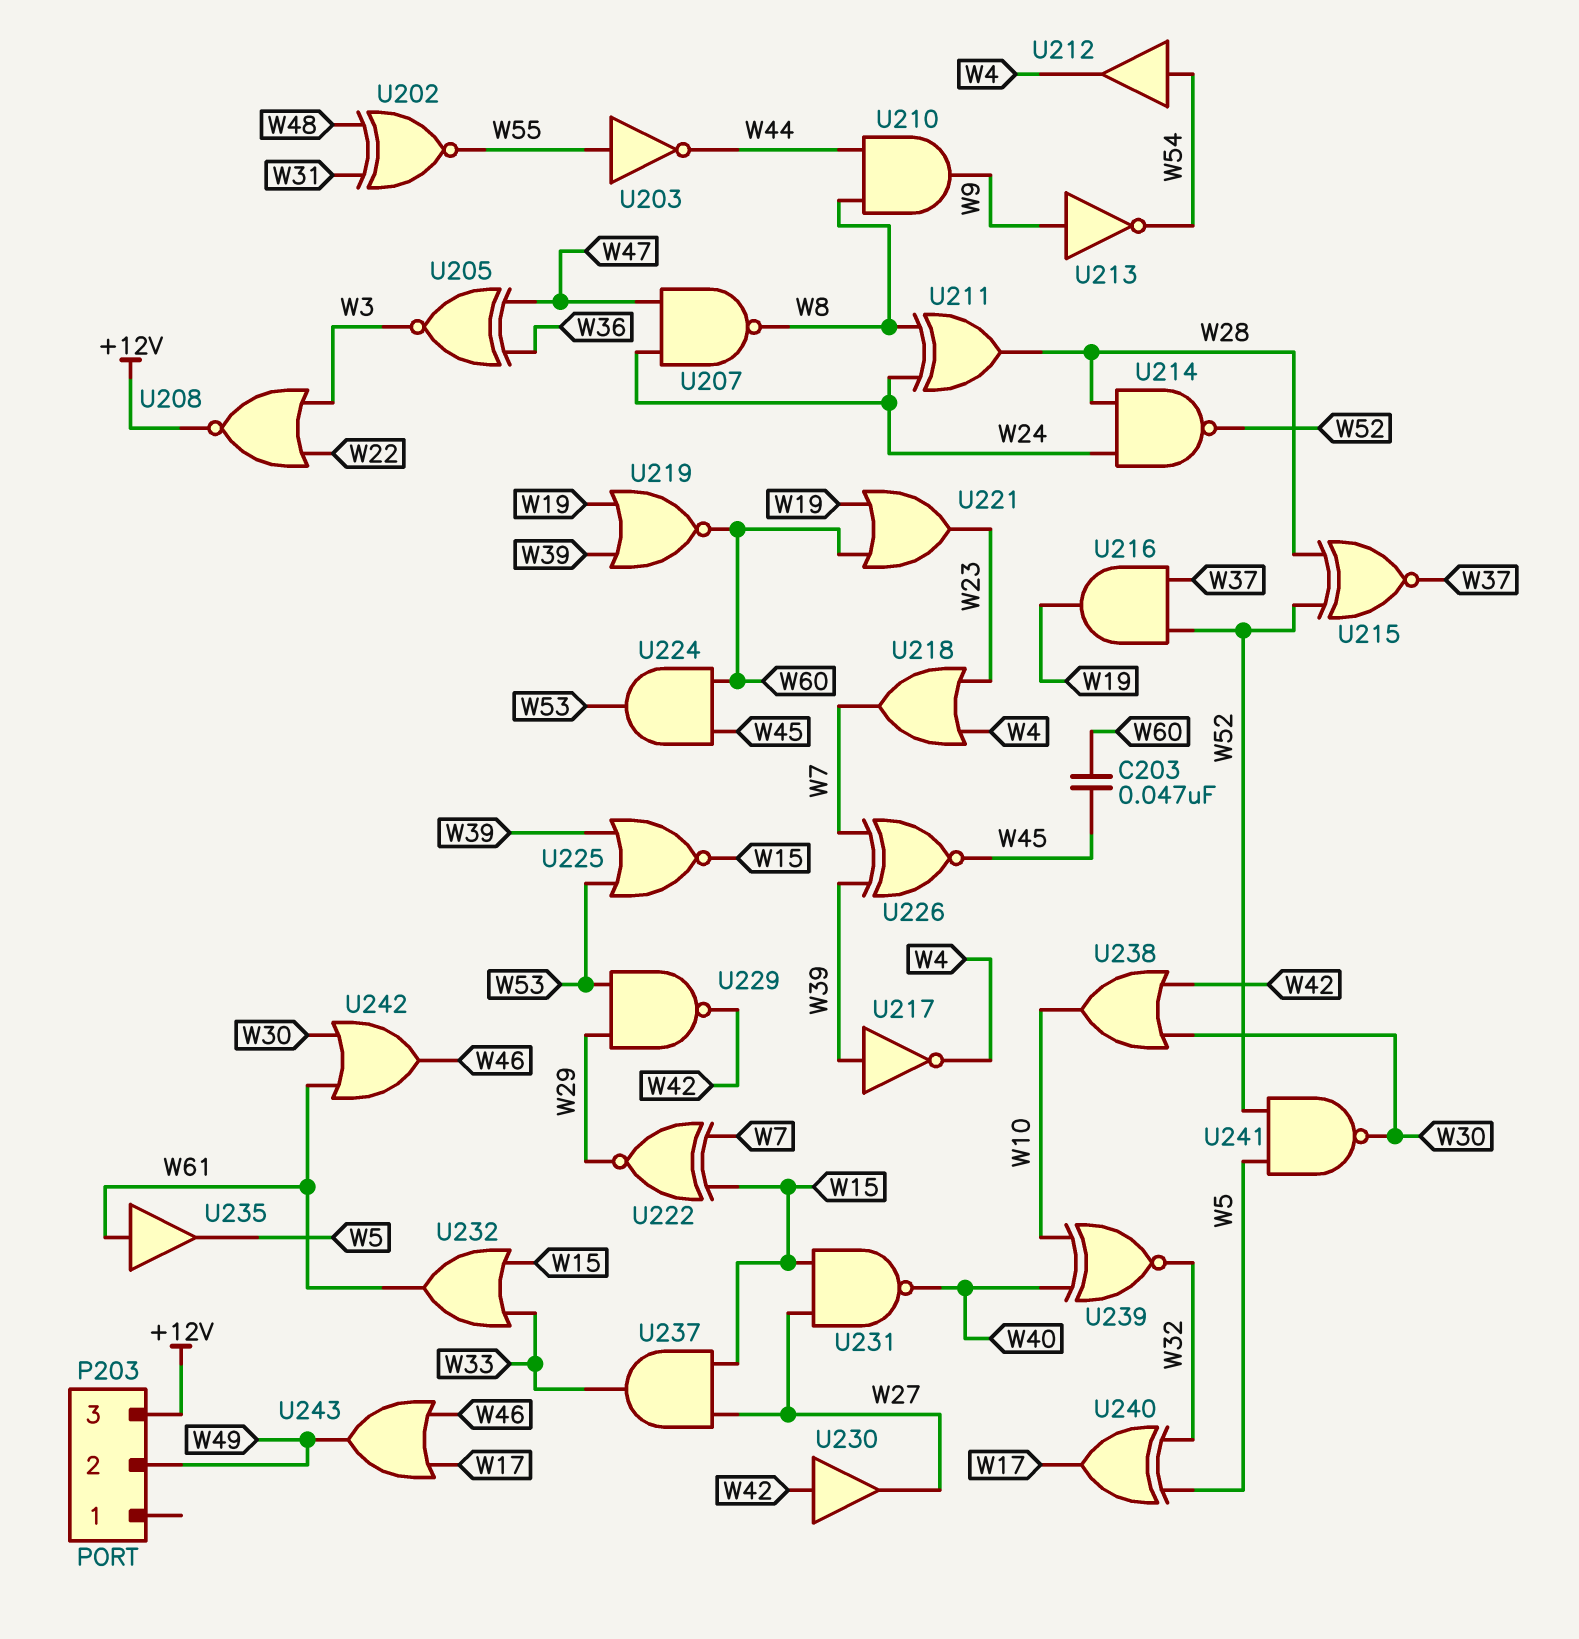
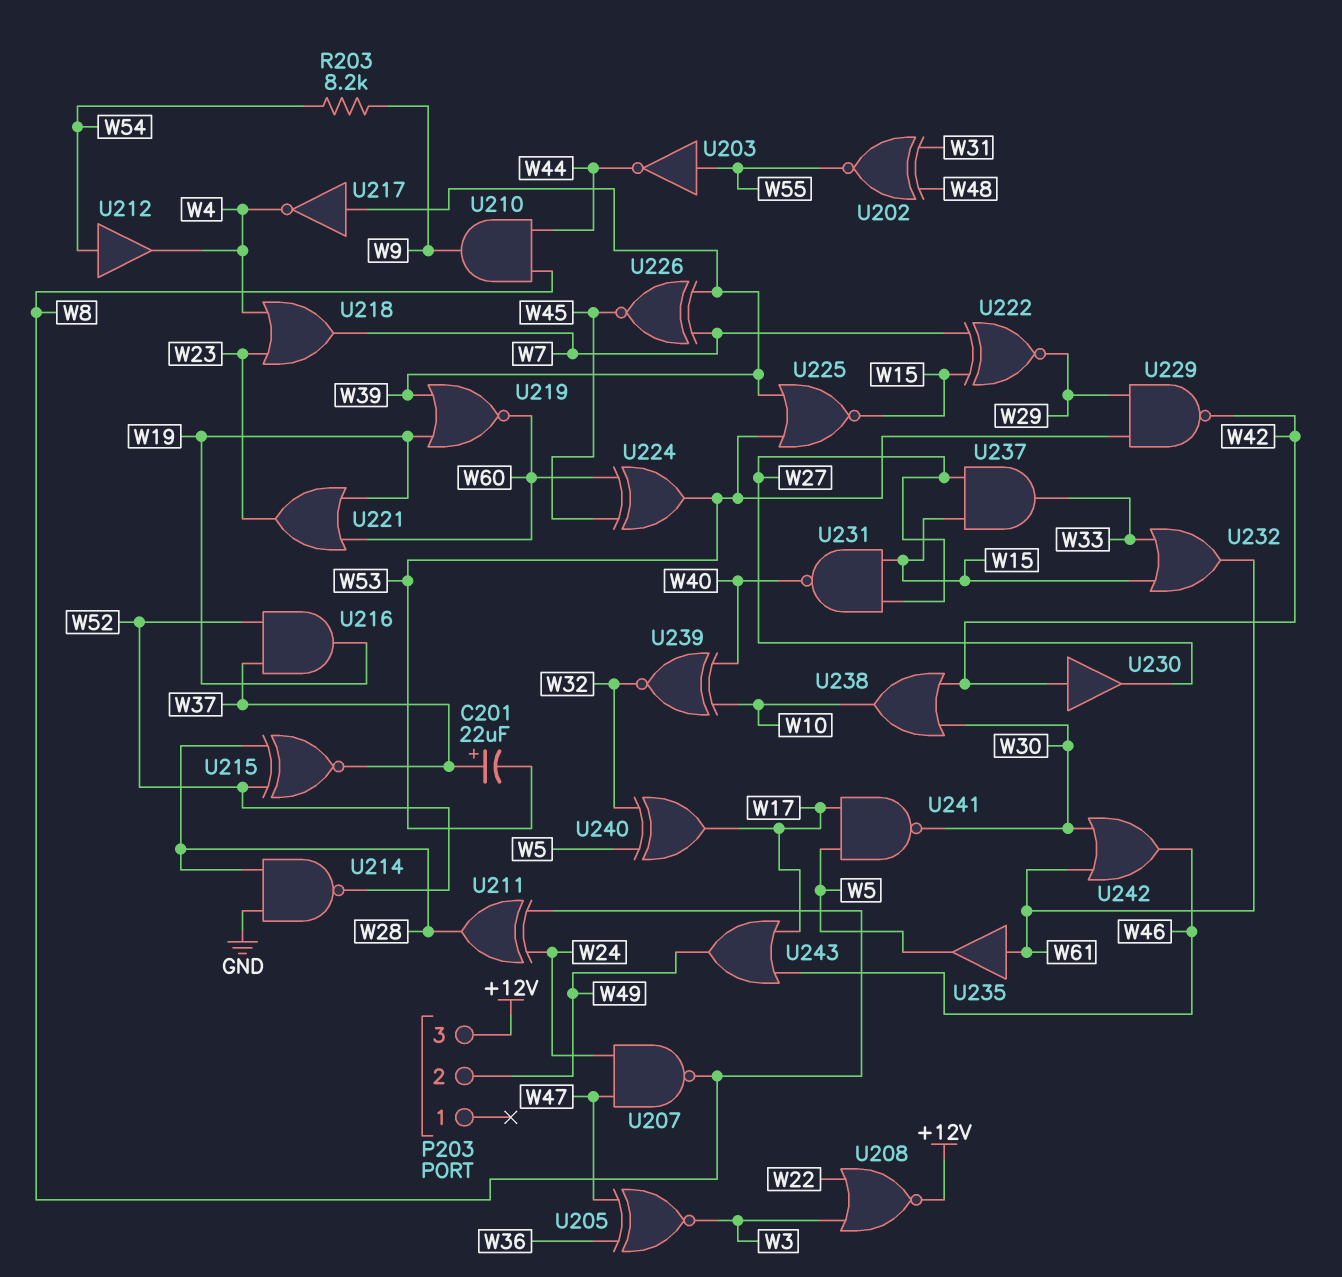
C201: none -> 22uF (plus W37, minus W53)
C203: 47nF (W45, W60) -> none
R203: none -> 8.2k (W9, W54)
U213: NOT (in W9, out W54) -> none
U214: NAND (in W24, in W28, out W52) -> NAND (in GND, in W28, out W52)
U224: AND (in W45, in W60, out W53) -> XOR (in W45, in W60, out W53)
U241: NAND (in W5, in W52, out W30) -> NAND (in W5, in W17, out W30)

